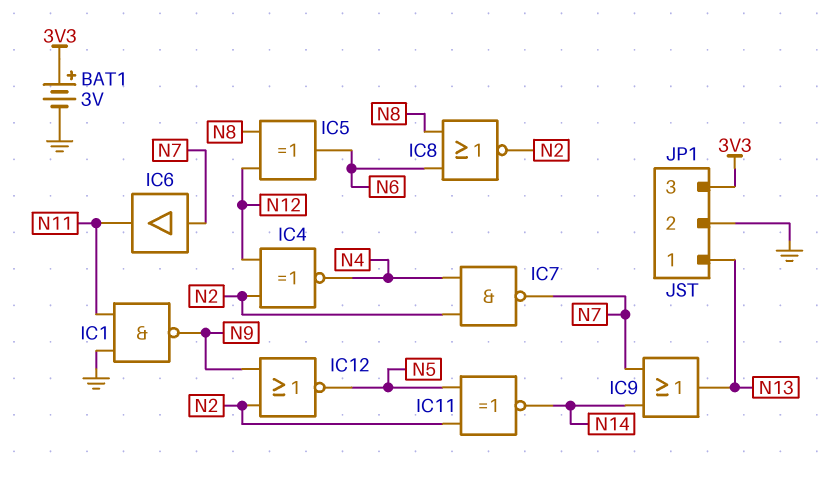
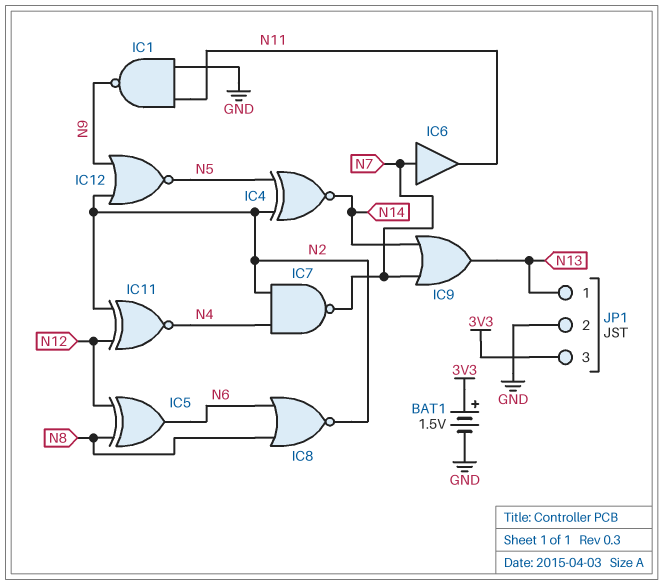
BAT1: 3V (plus 3V3, minus GND) -> 1.5V (plus 3V3, minus GND)
IC4: XNOR (in N2, in N12, out N4) -> XNOR (in N2, in N5, out N14)
IC11: XNOR (in N2, in N5, out N14) -> XNOR (in N2, in N12, out N4)

